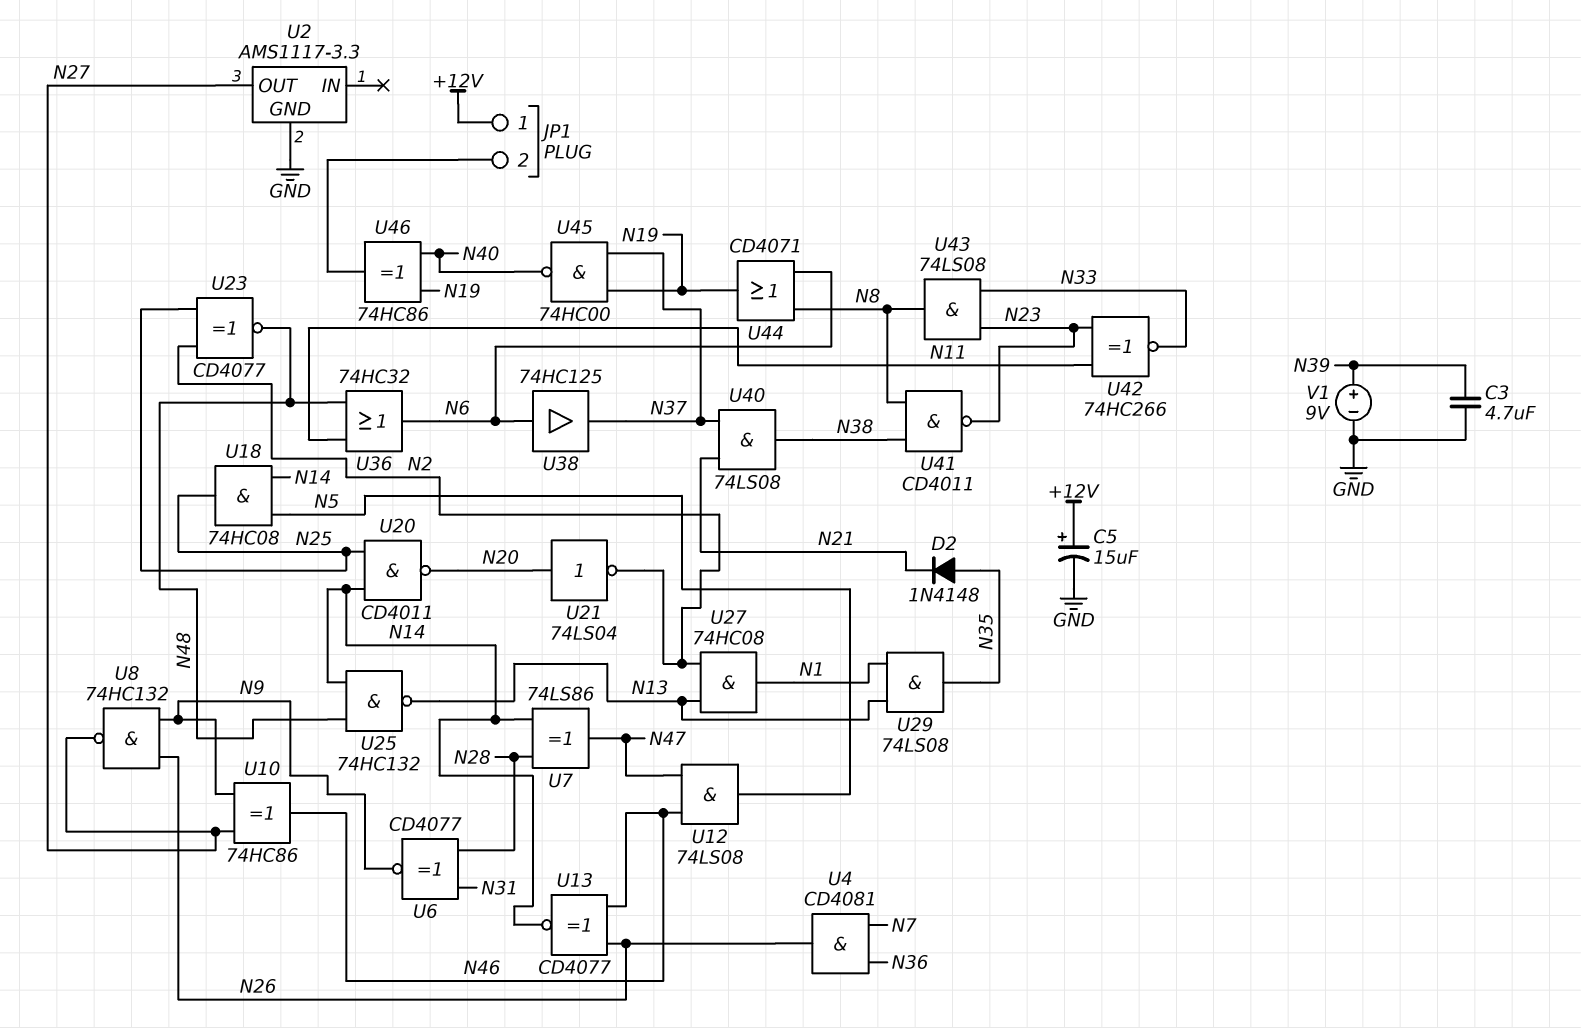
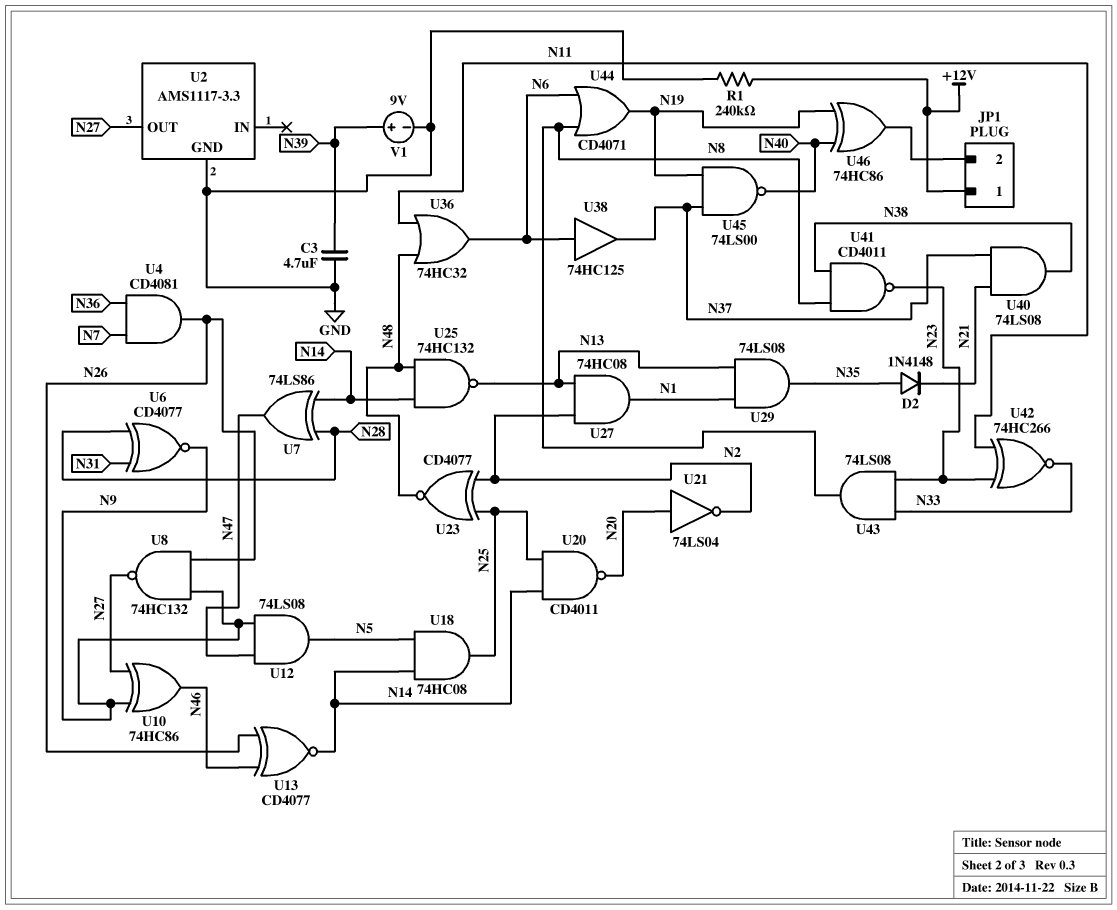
C5: 15uF (plus +12V, minus GND) -> none
R1: none -> 240k (+12V, GND)
U12: AND 74LS08 (in N46, in N47, out N5) -> AND 74LS08 (in N9, in N47, out N5)
U45: NAND 74HC00 (in N19, in N37, out N40) -> NAND 74LS00 (in N19, in N37, out N40)

